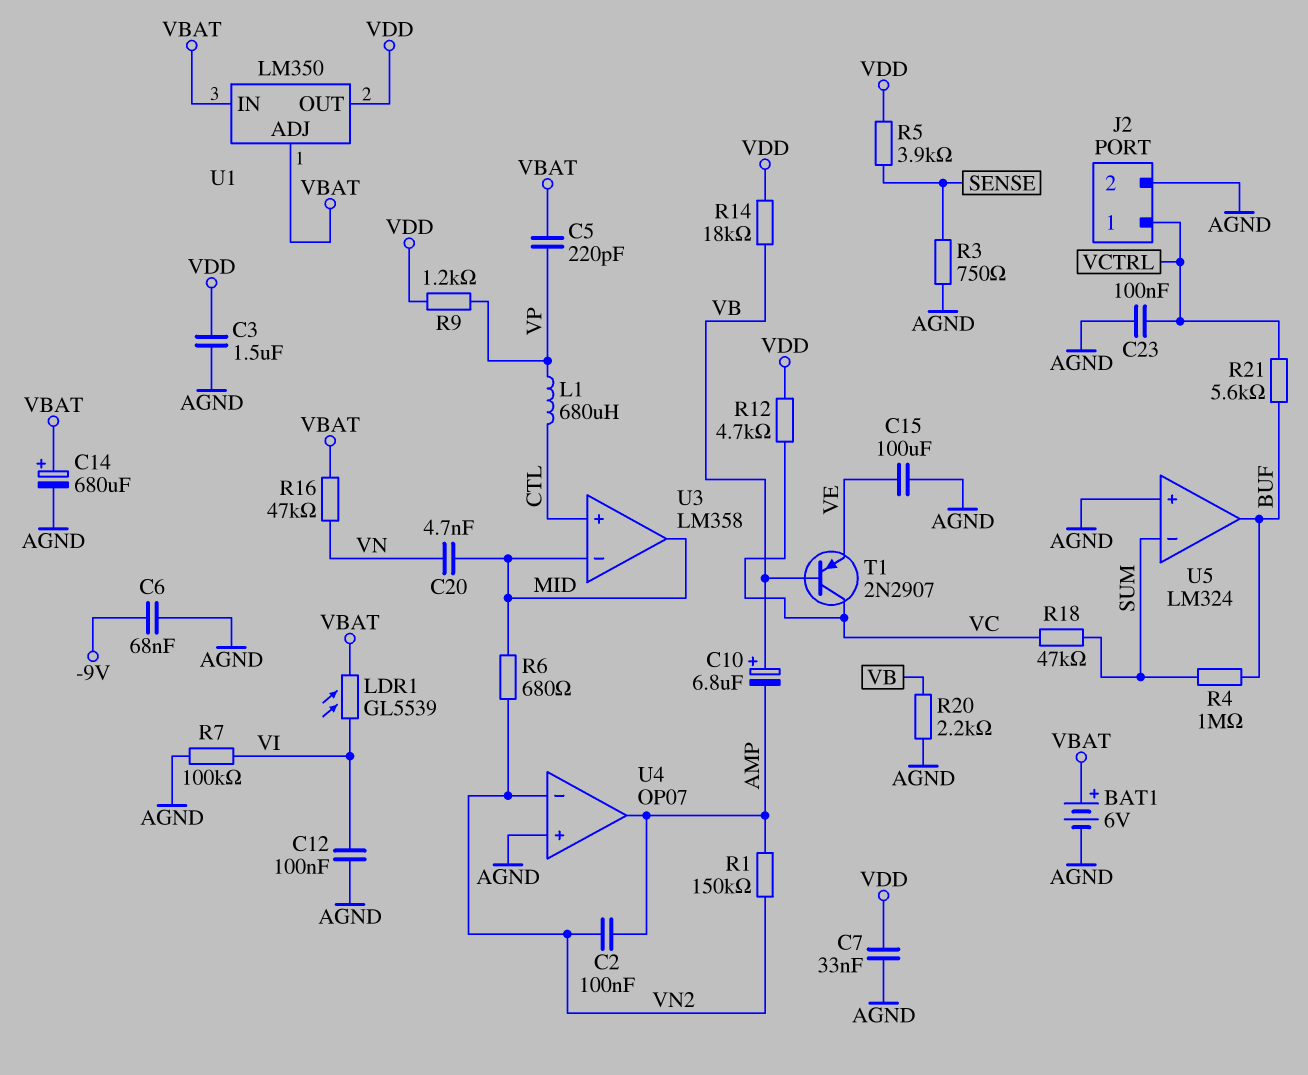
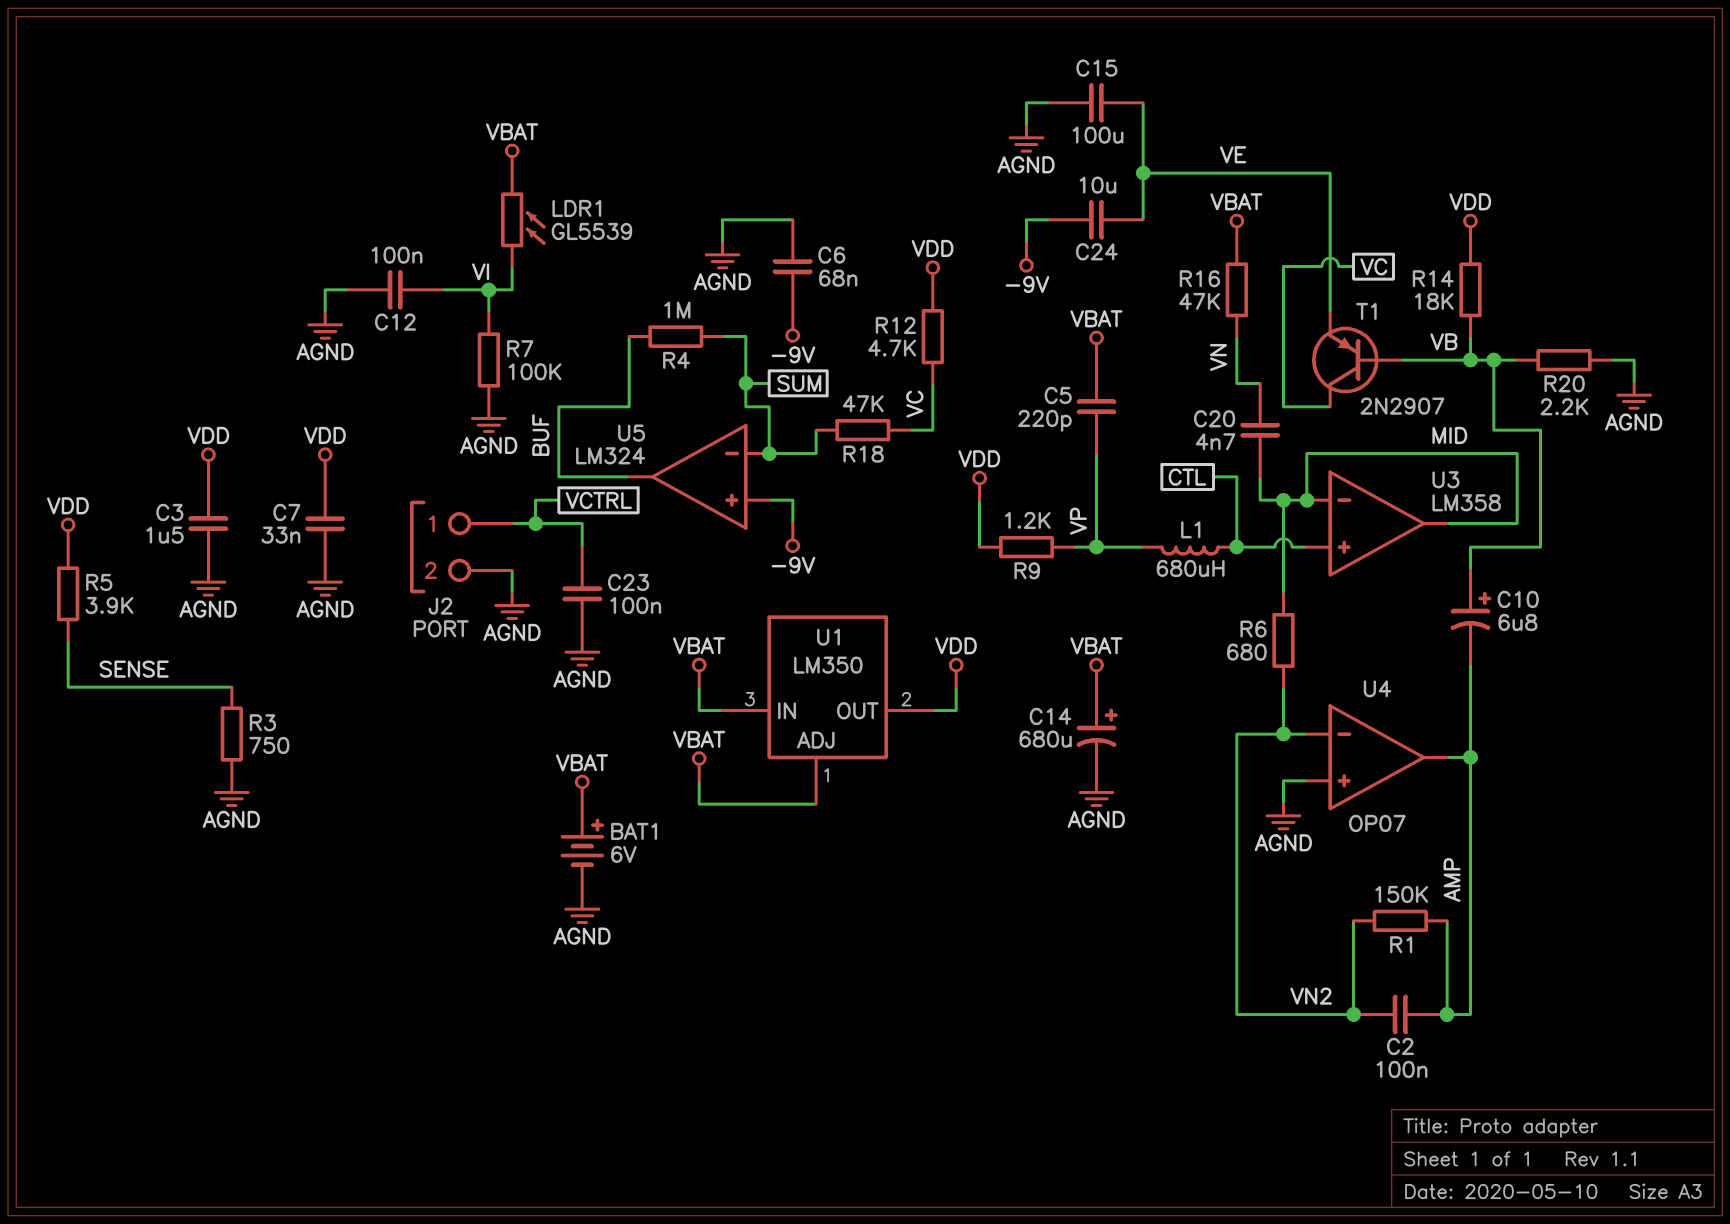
C24: none -> 10uF (-9V, VE)
R21: 5.6k (BUF, VCTRL) -> none
U5 pin in+: AGND -> -9V

